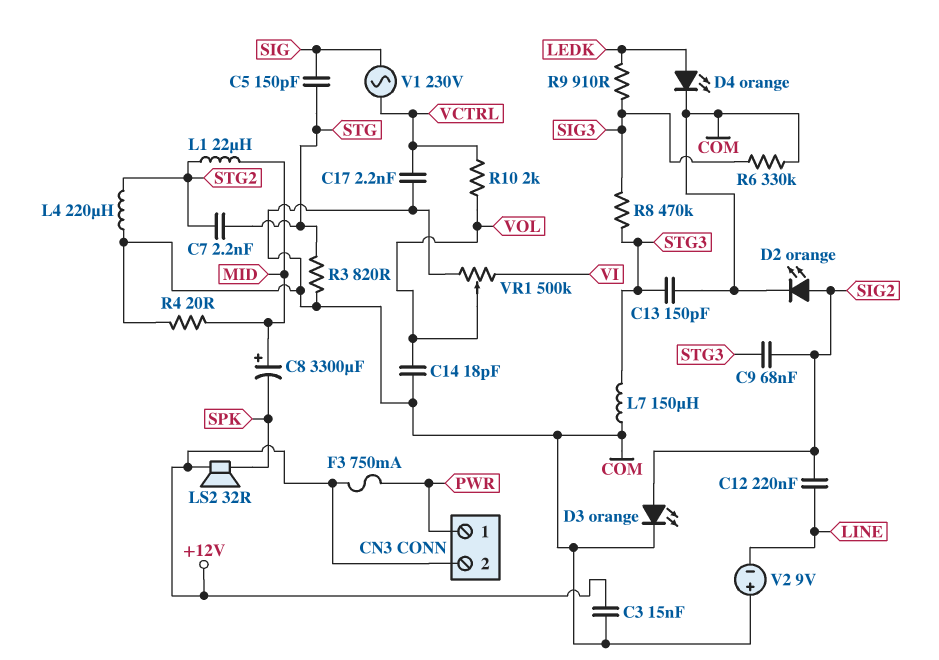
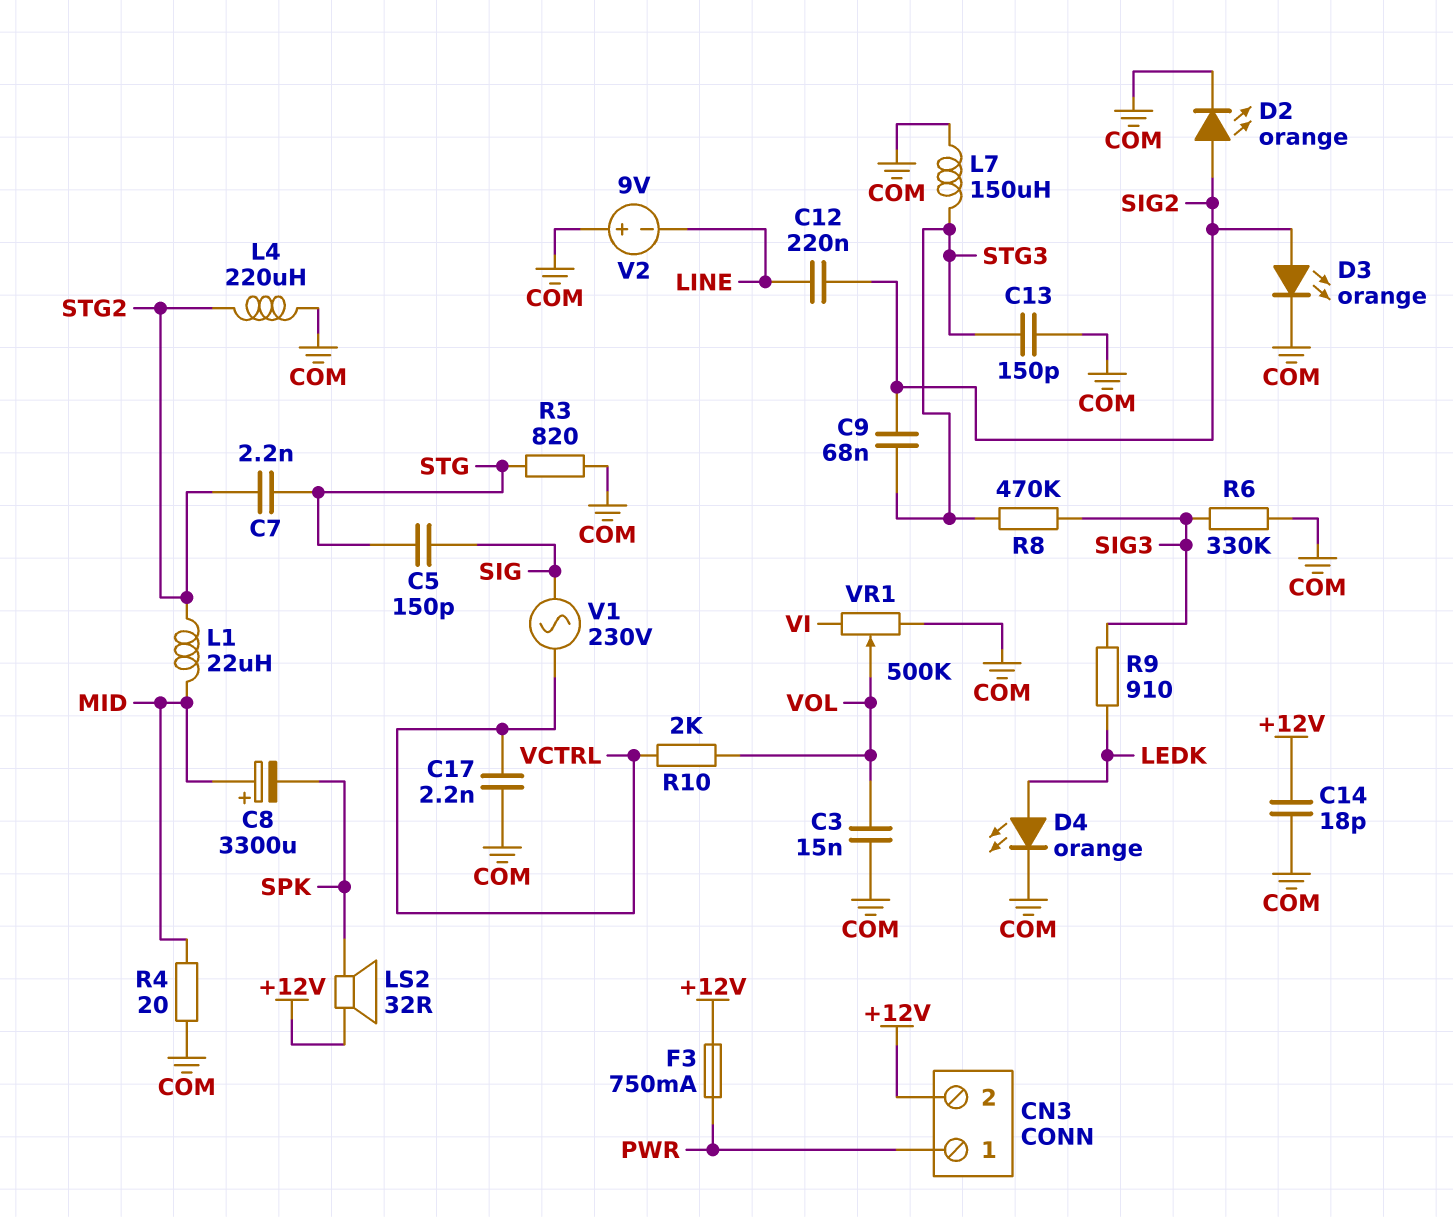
C3: 15nF (+12V, COM) -> 15nF (COM, VOL)
C14: 18pF (COM, VOL) -> 18pF (+12V, COM)

